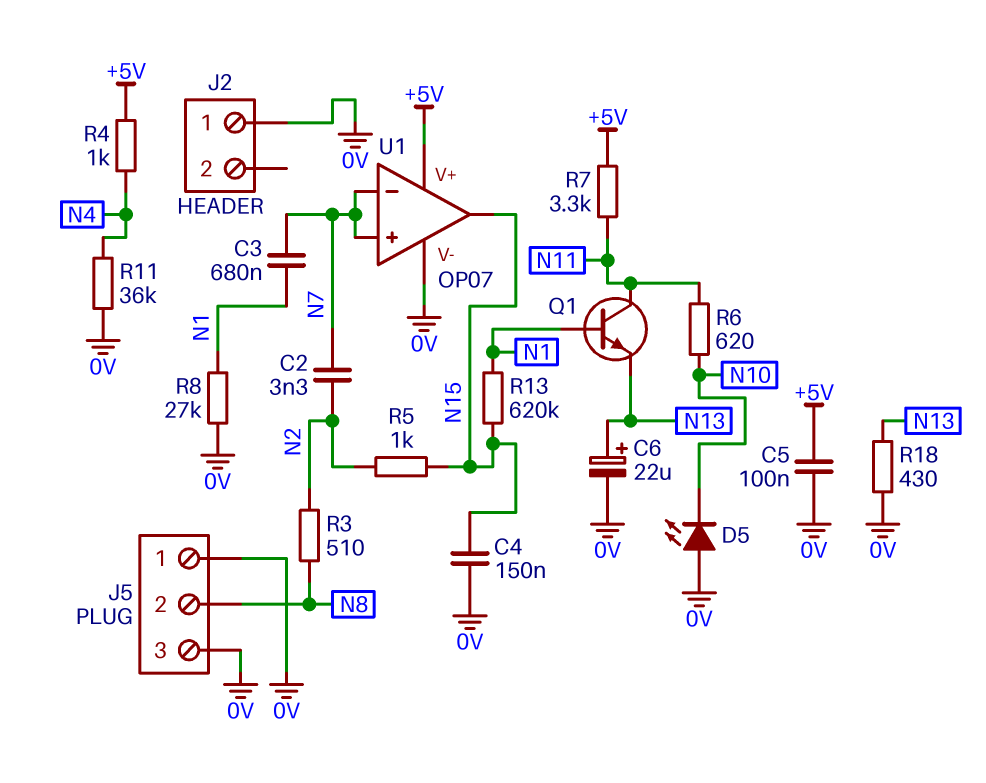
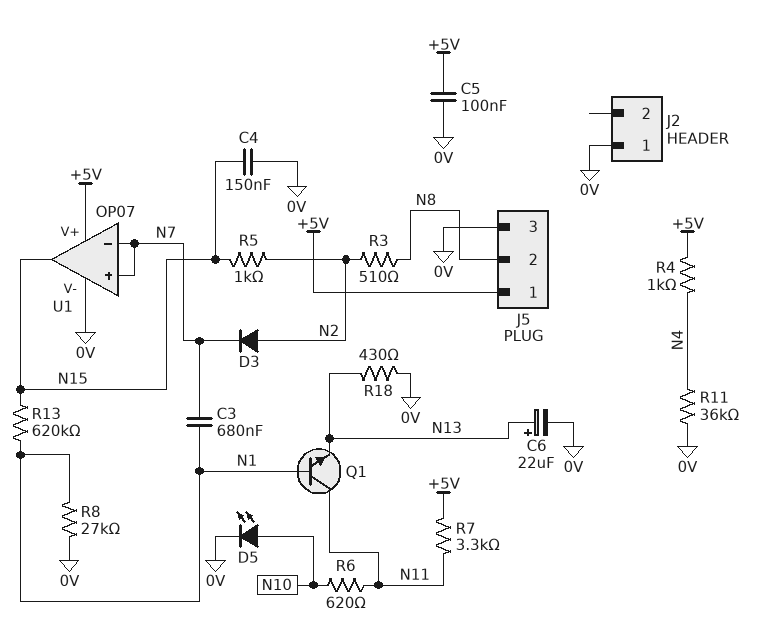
C2: 3.3nF (N2, N7) -> none
D3: none -> diode (A N2, K N7)
D5: LED (A 0V, K N10) -> LED (A N10, K 0V)
J5 pin 1: 0V -> +5V

